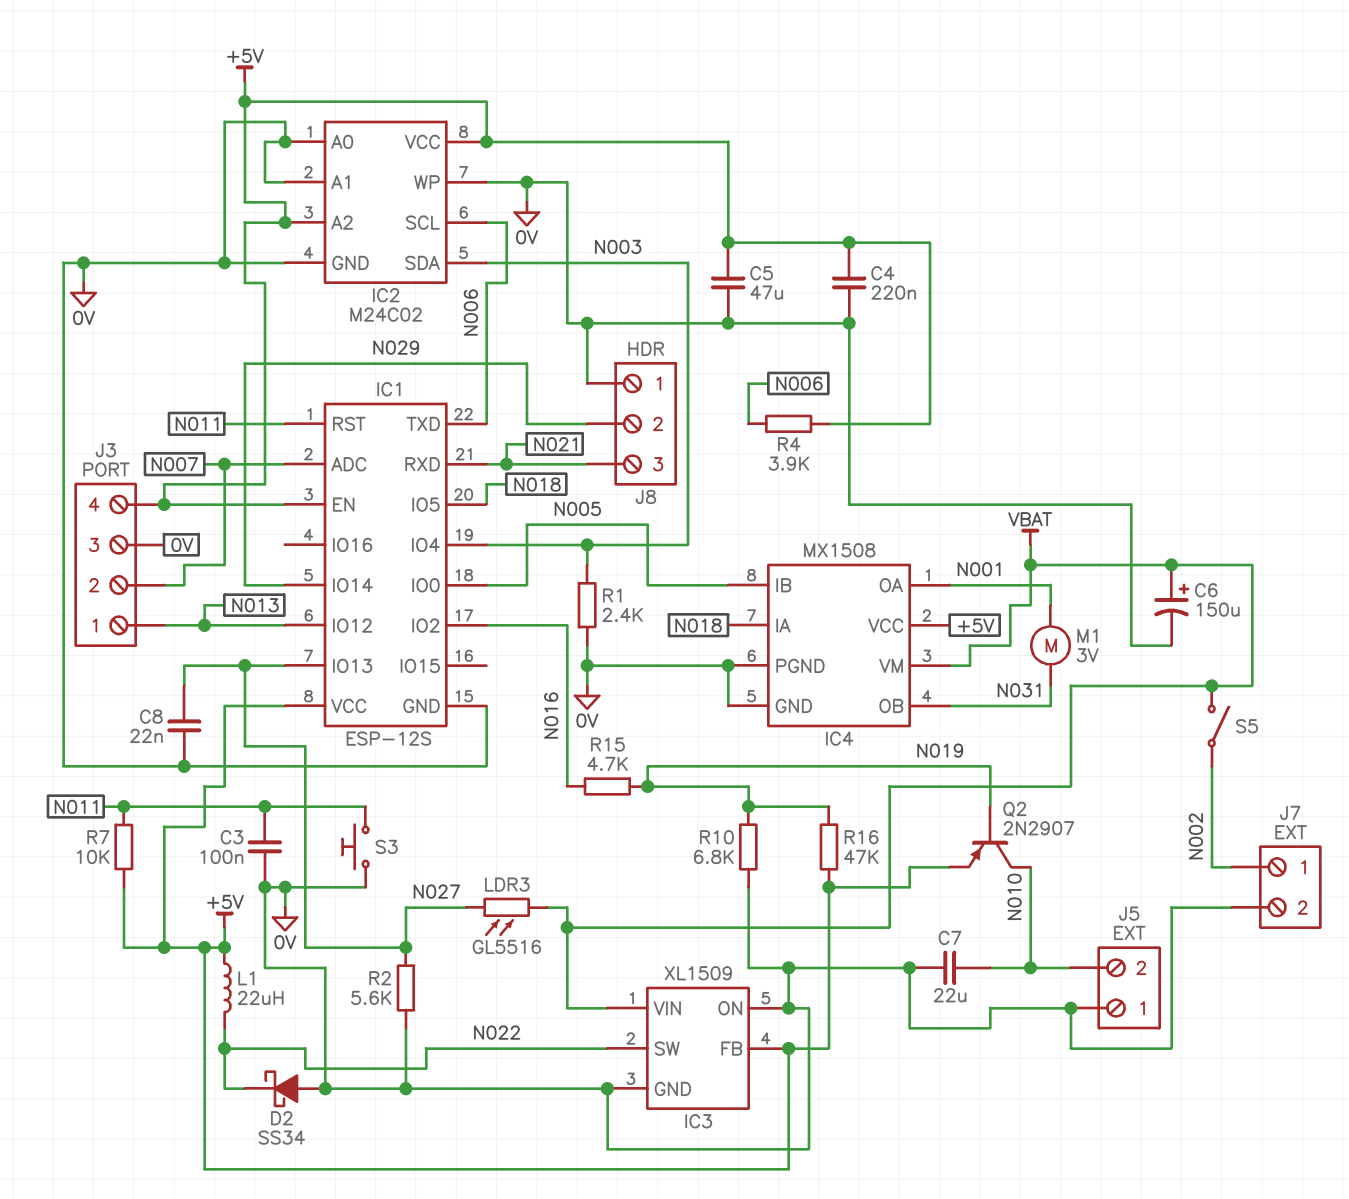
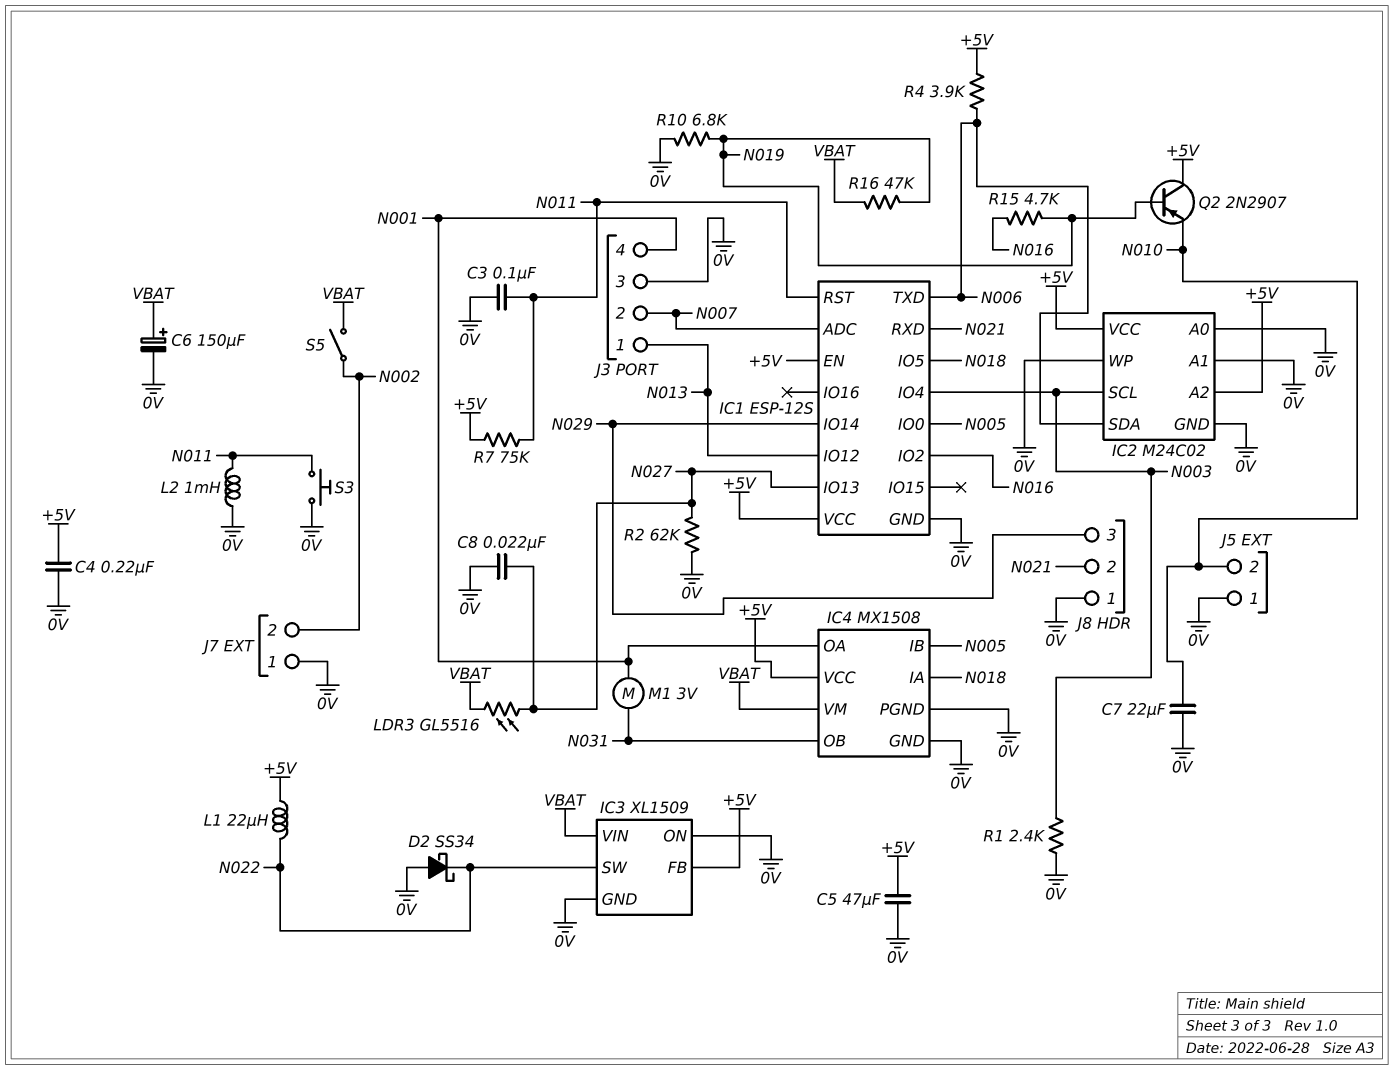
IC2 pin SCL: N006 -> N003
IC2 pin SDA: N003 -> N006
J3 pin 4: +5V -> N001
J7 pin 1: N002 -> 0V
J7 pin 2: 0V -> N002
J8 pin 2: N029 -> N021
J8 pin 3: N021 -> N029
L2: none -> 1mH (0V, N011)
Q2: PNP 2N2907 (B N019, C N010, E +5V) -> PNP 2N2907 (B N019, C +5V, E N010)
R2: 5.6k (0V, N027) -> 62k (0V, N027)
R7: 10k (+5V, N011) -> 75k (+5V, N011)
R16: 47k (+5V, N019) -> 47k (N019, VBAT)

